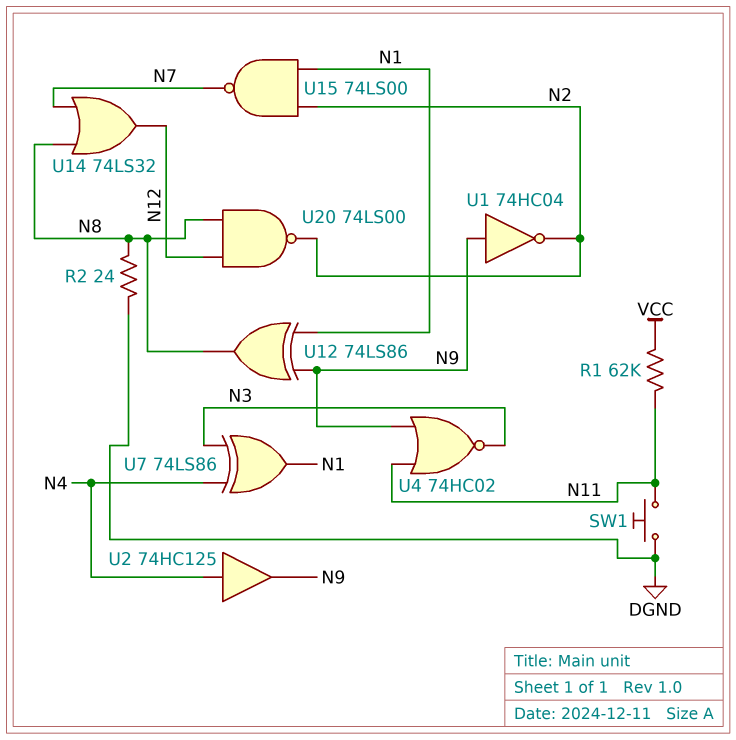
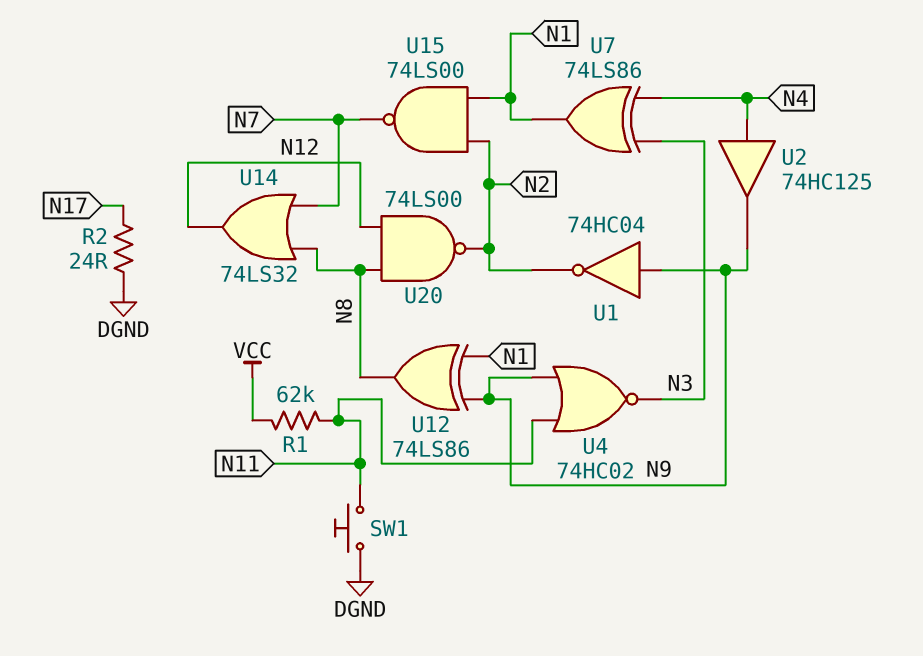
R2: 24 (DGND, N8) -> 24 (DGND, N17)

